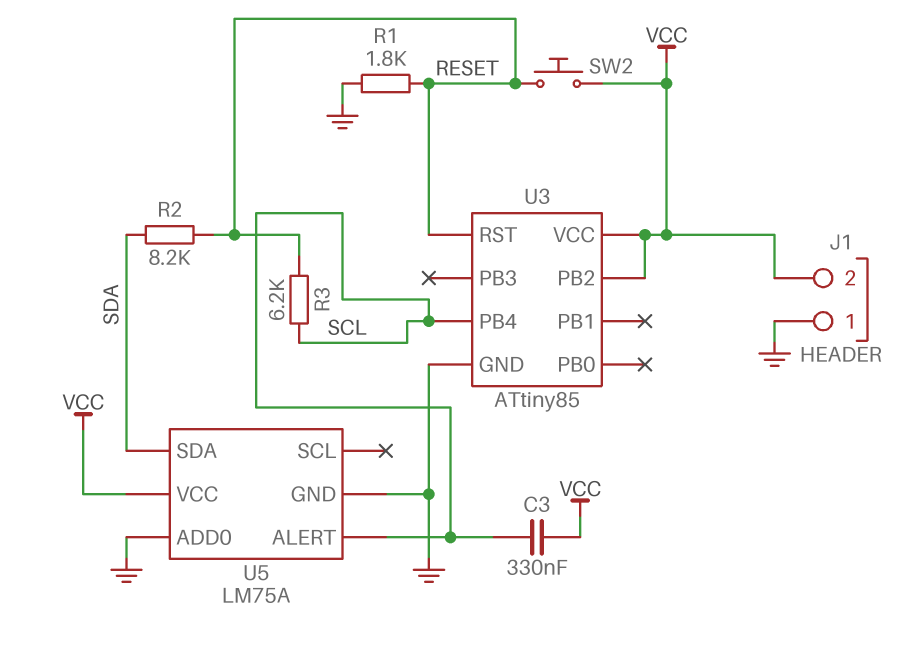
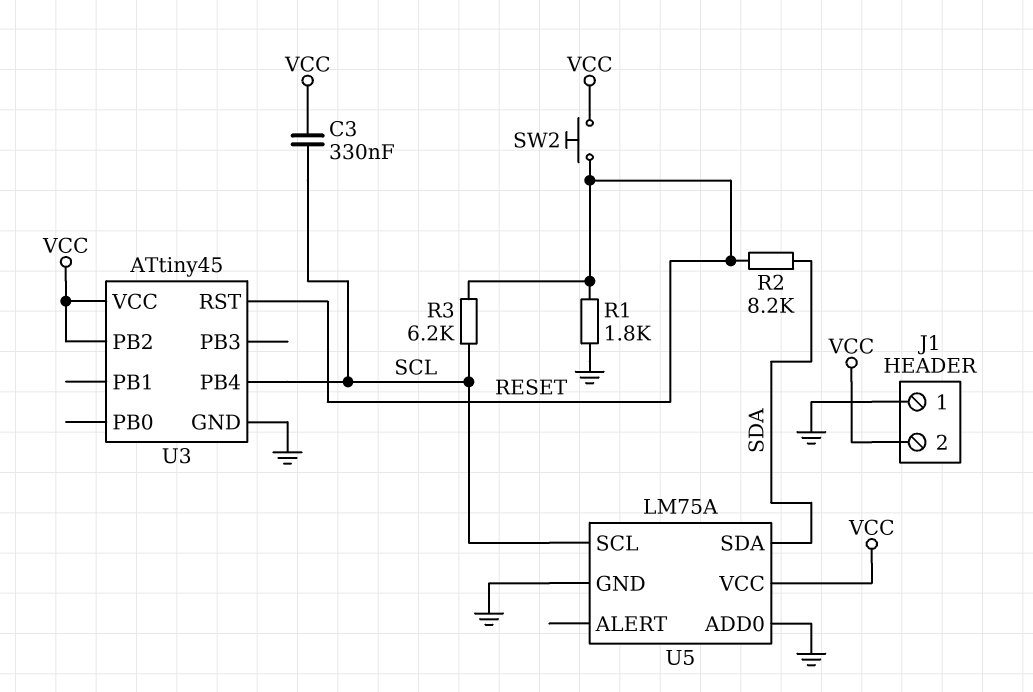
U3: ATtiny85 -> ATtiny45
U5 pin ALERT: SCL -> none
U5 pin SCL: none -> SCL

